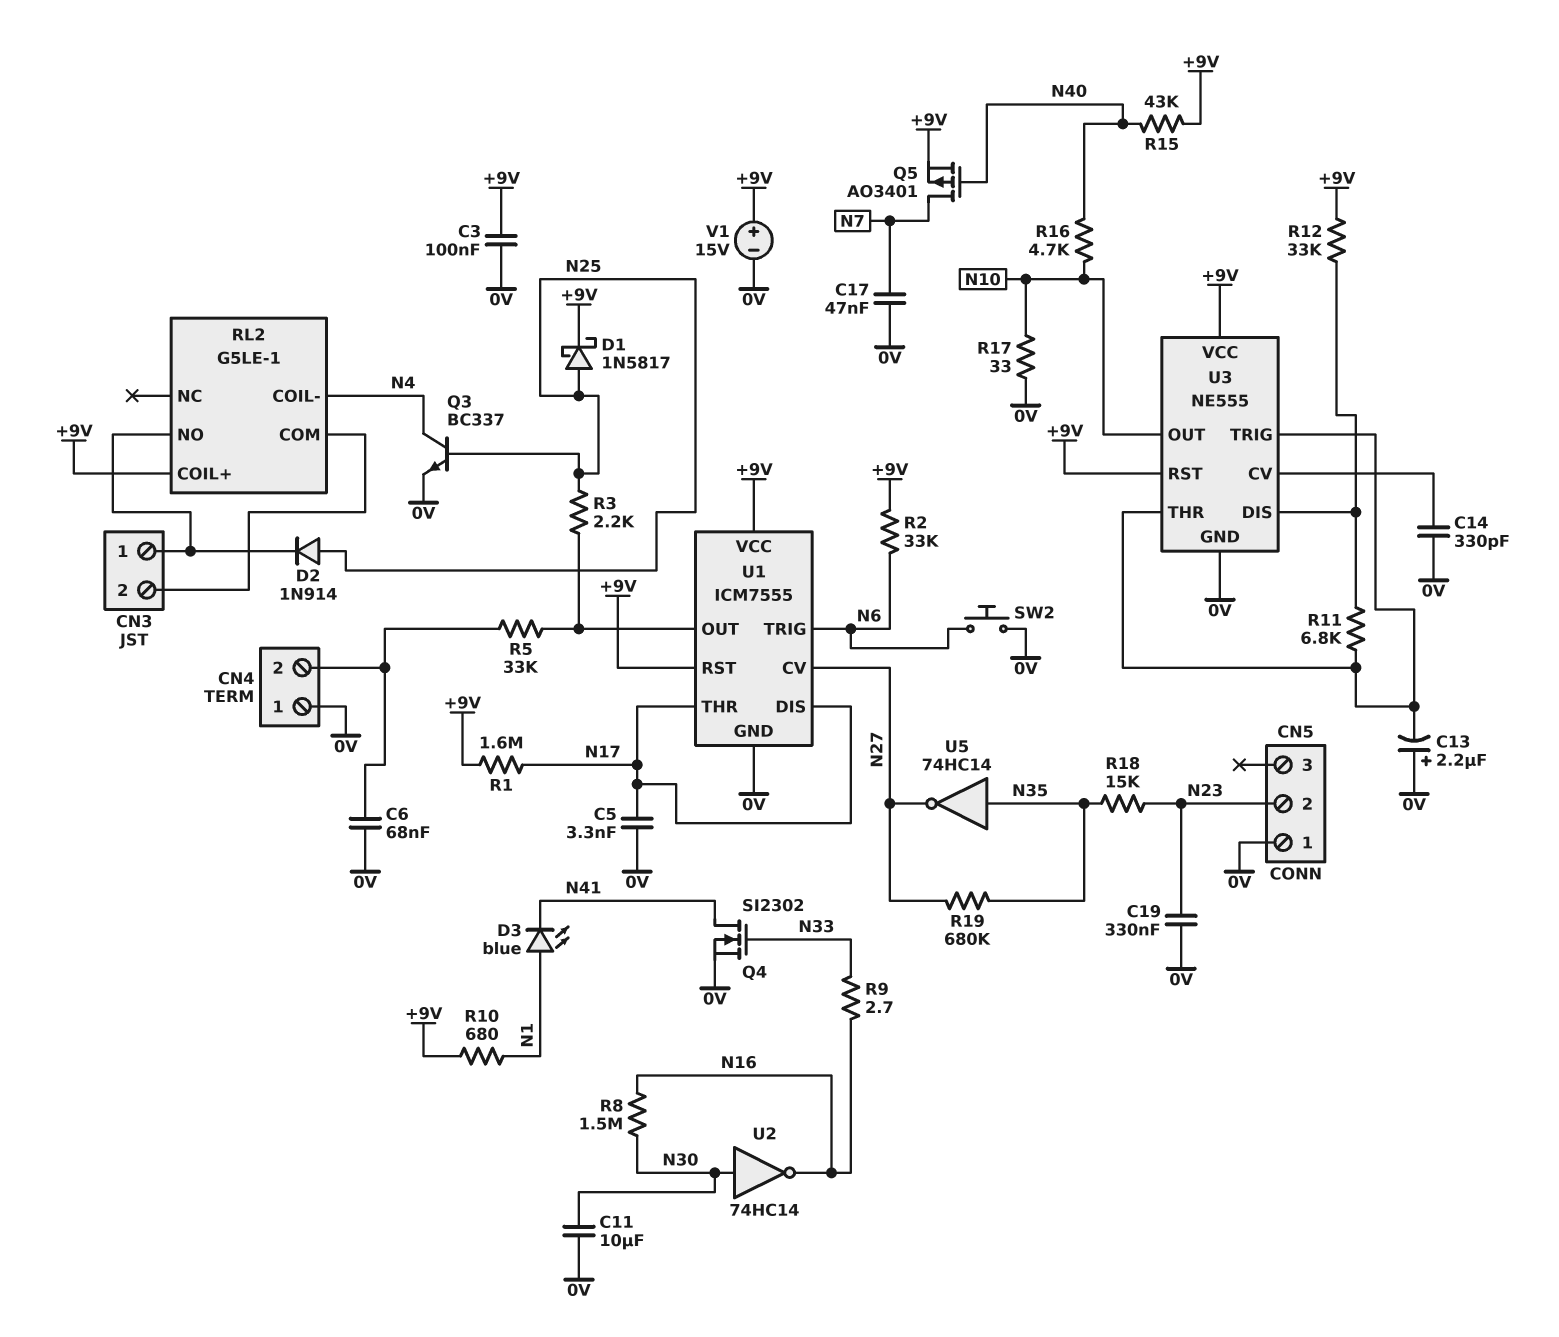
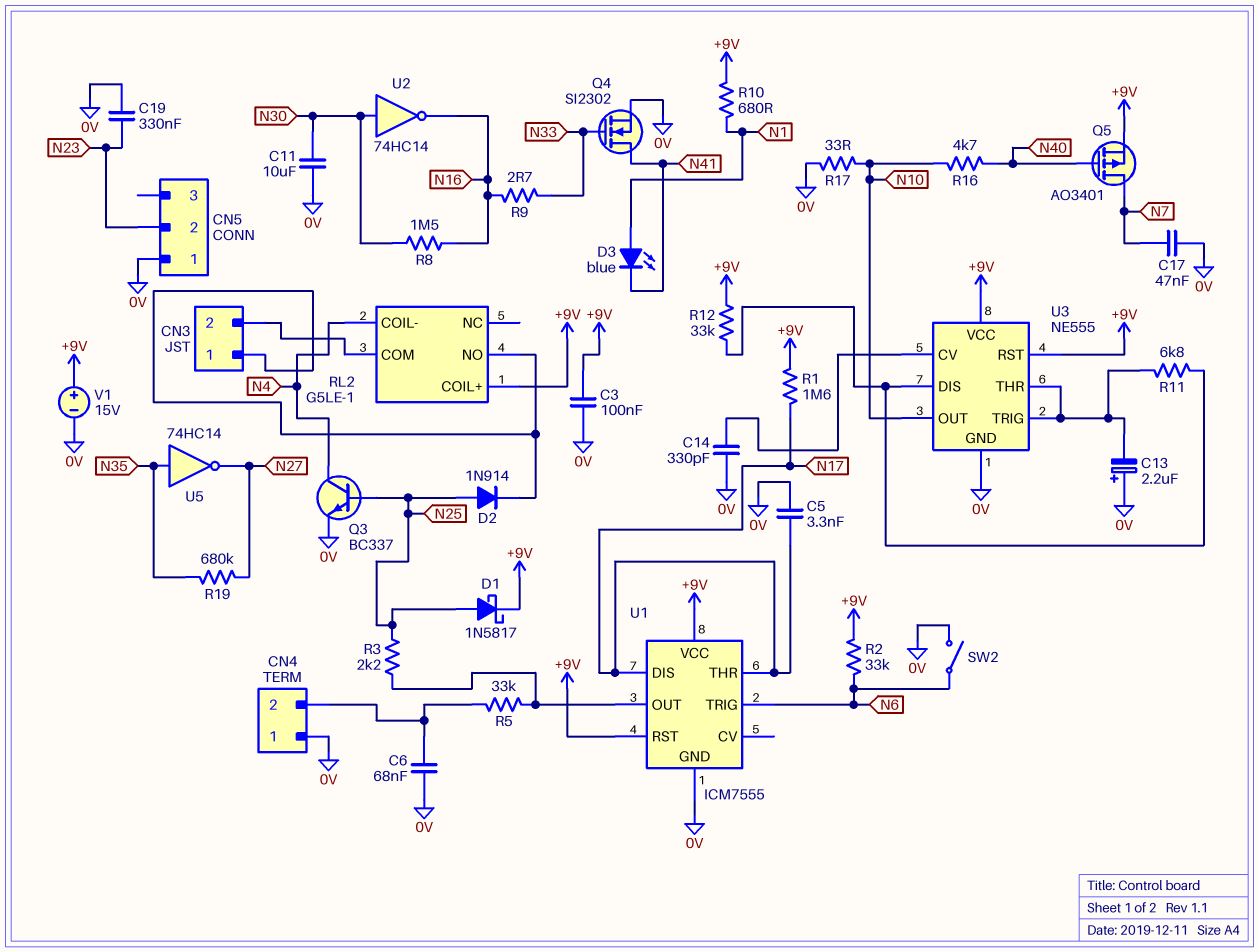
R15: 43k (+9V, N40) -> none
R18: 15k (N23, N35) -> none
SW2: button (0V, N6) -> switch (0V, N6)
U1 pin CV: N27 -> none

